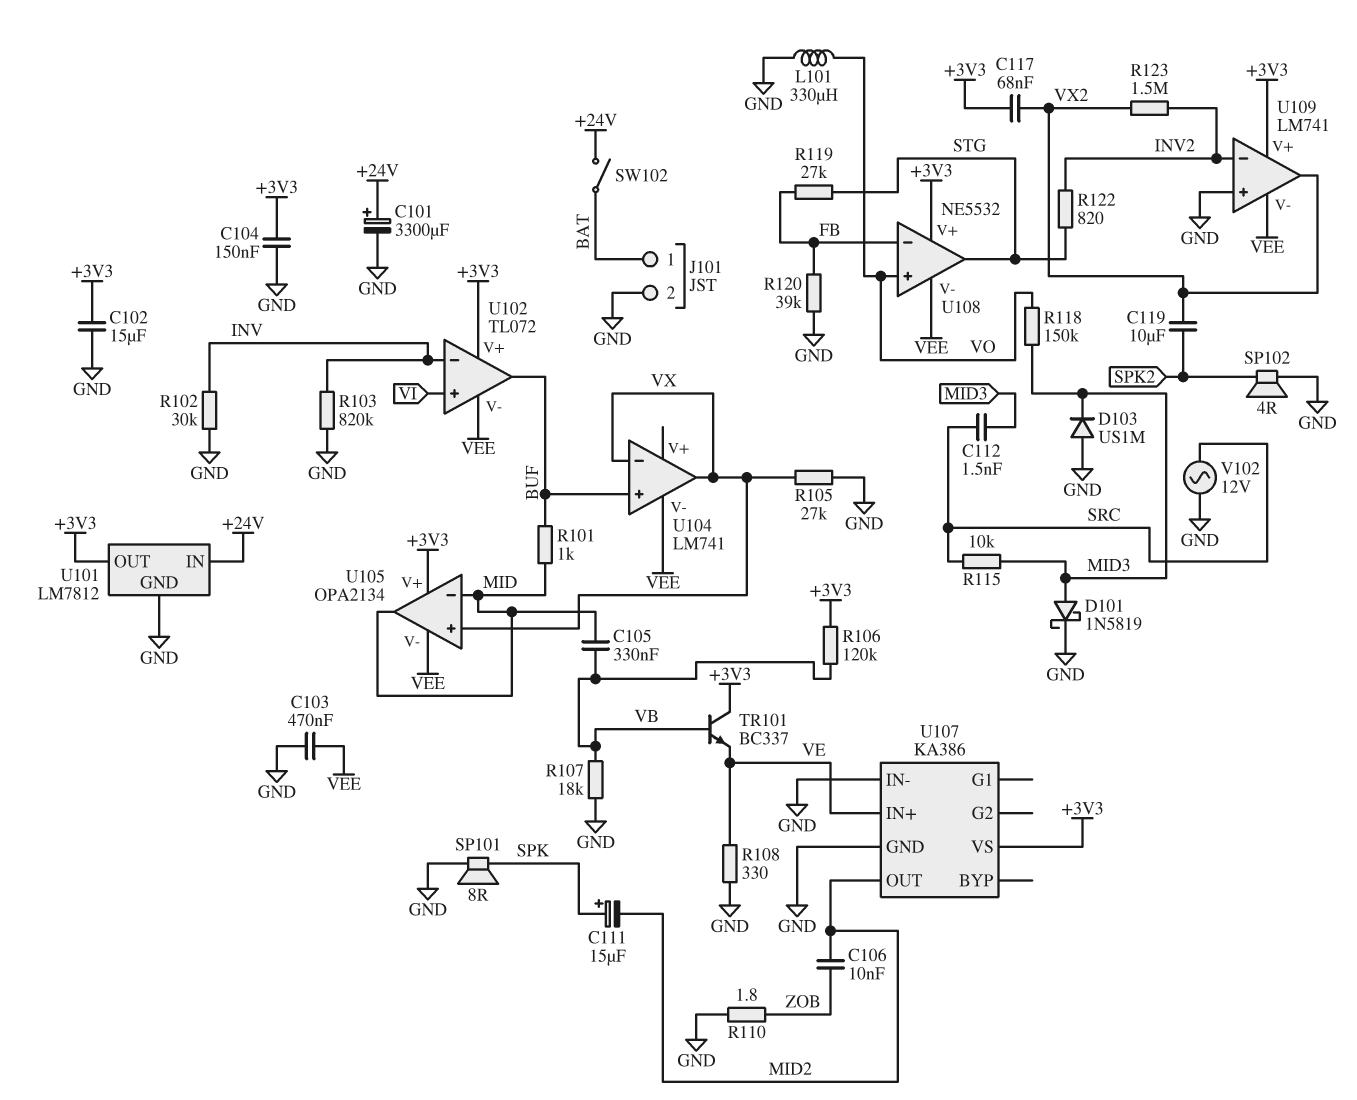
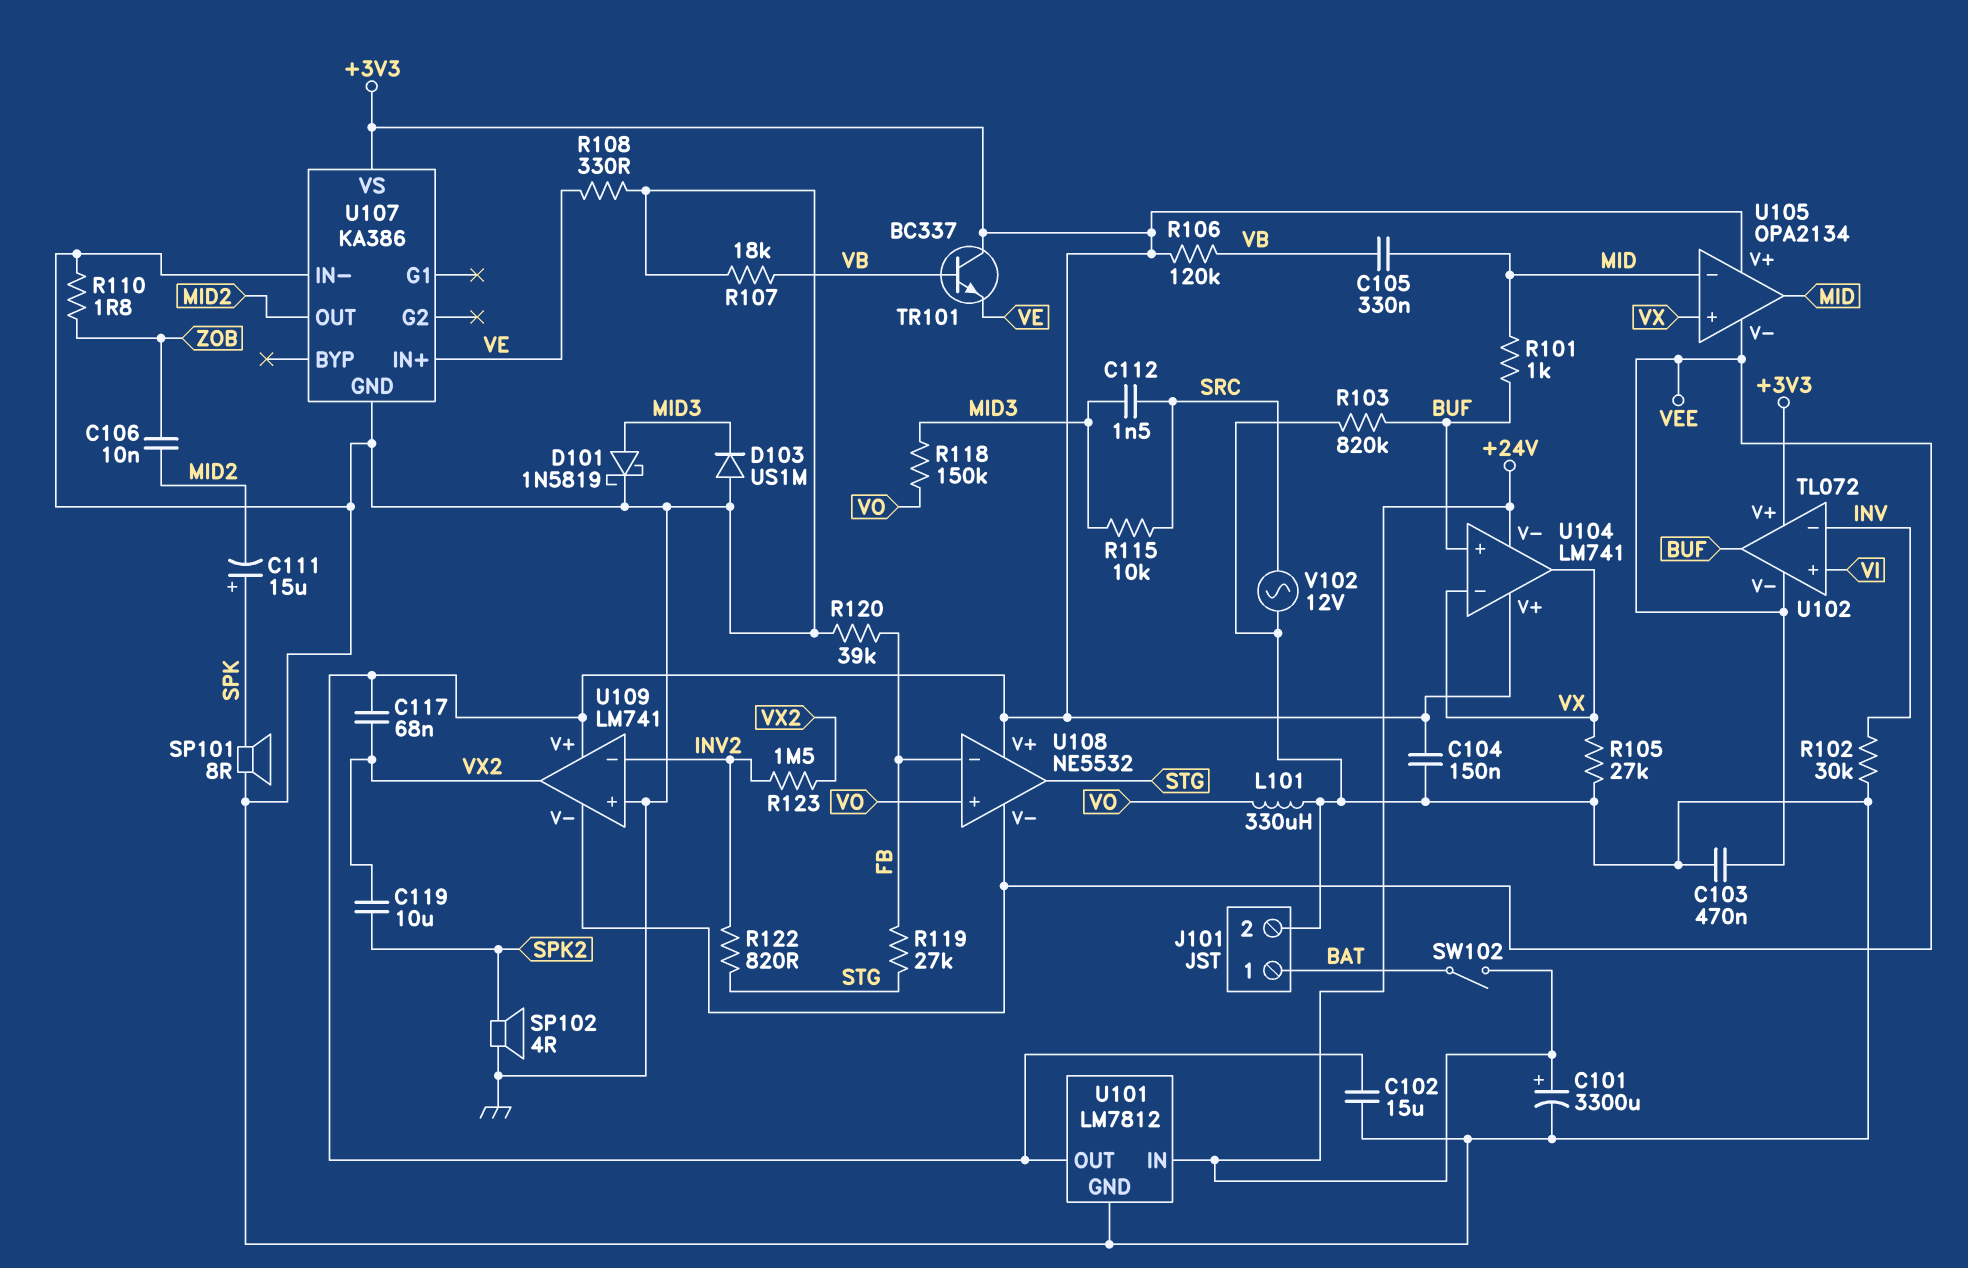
R103: 820k (GND, INV) -> 820k (BUF, GND)
U104 pin V+: none -> +3V3
U104 pin V-: VEE -> +24V

